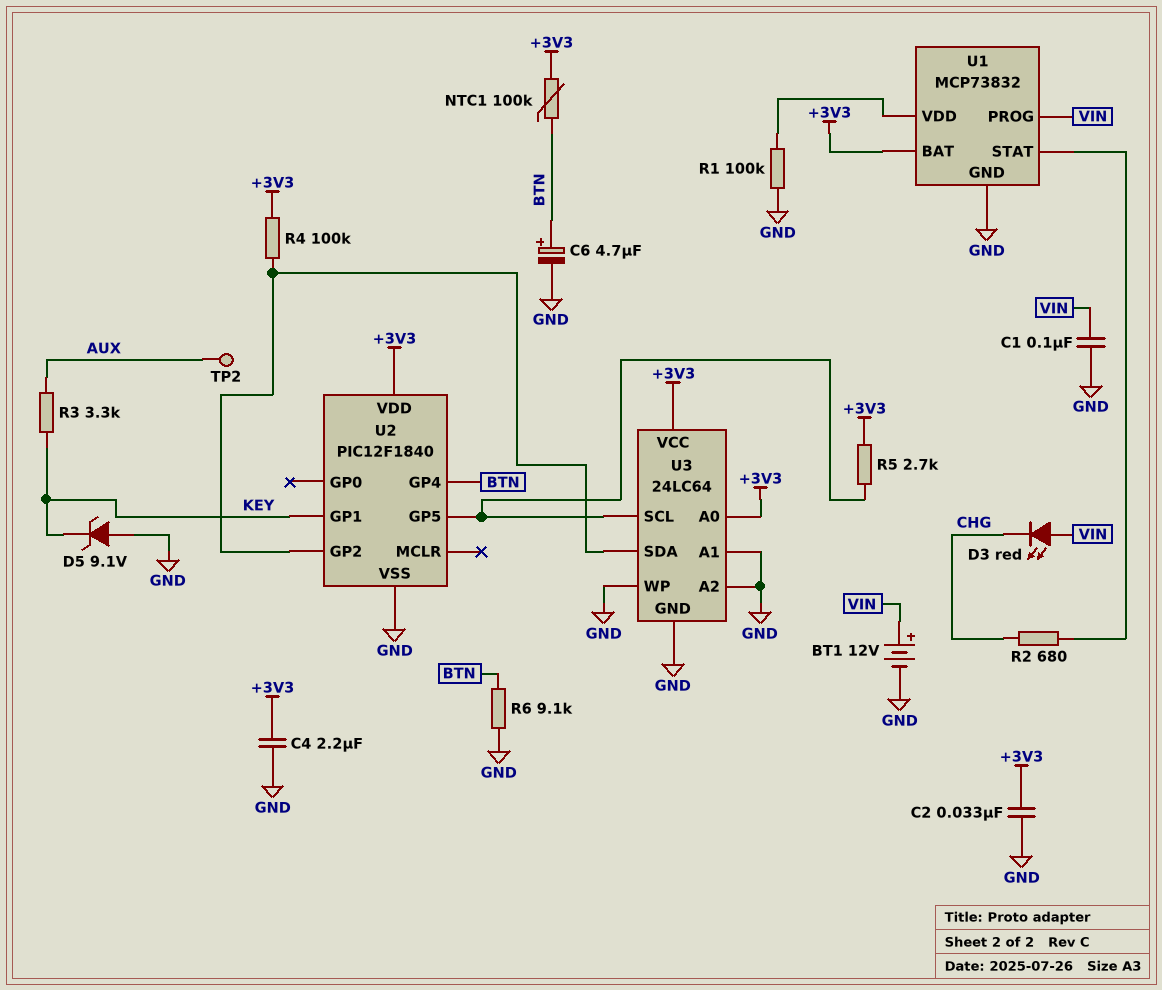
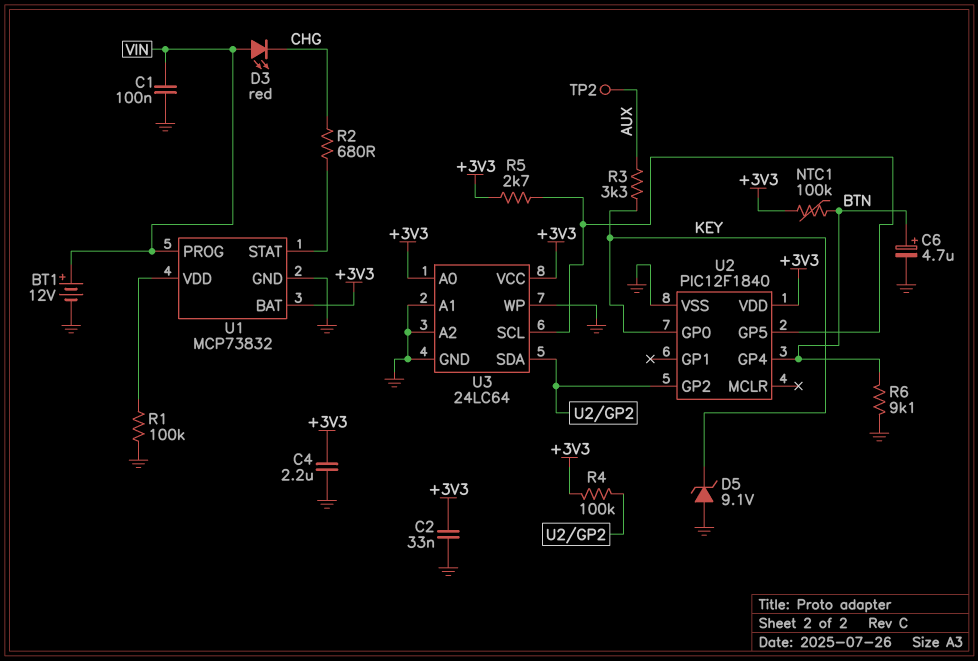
U2 pin GP0: none -> KEY
U2 pin GP1: KEY -> none

